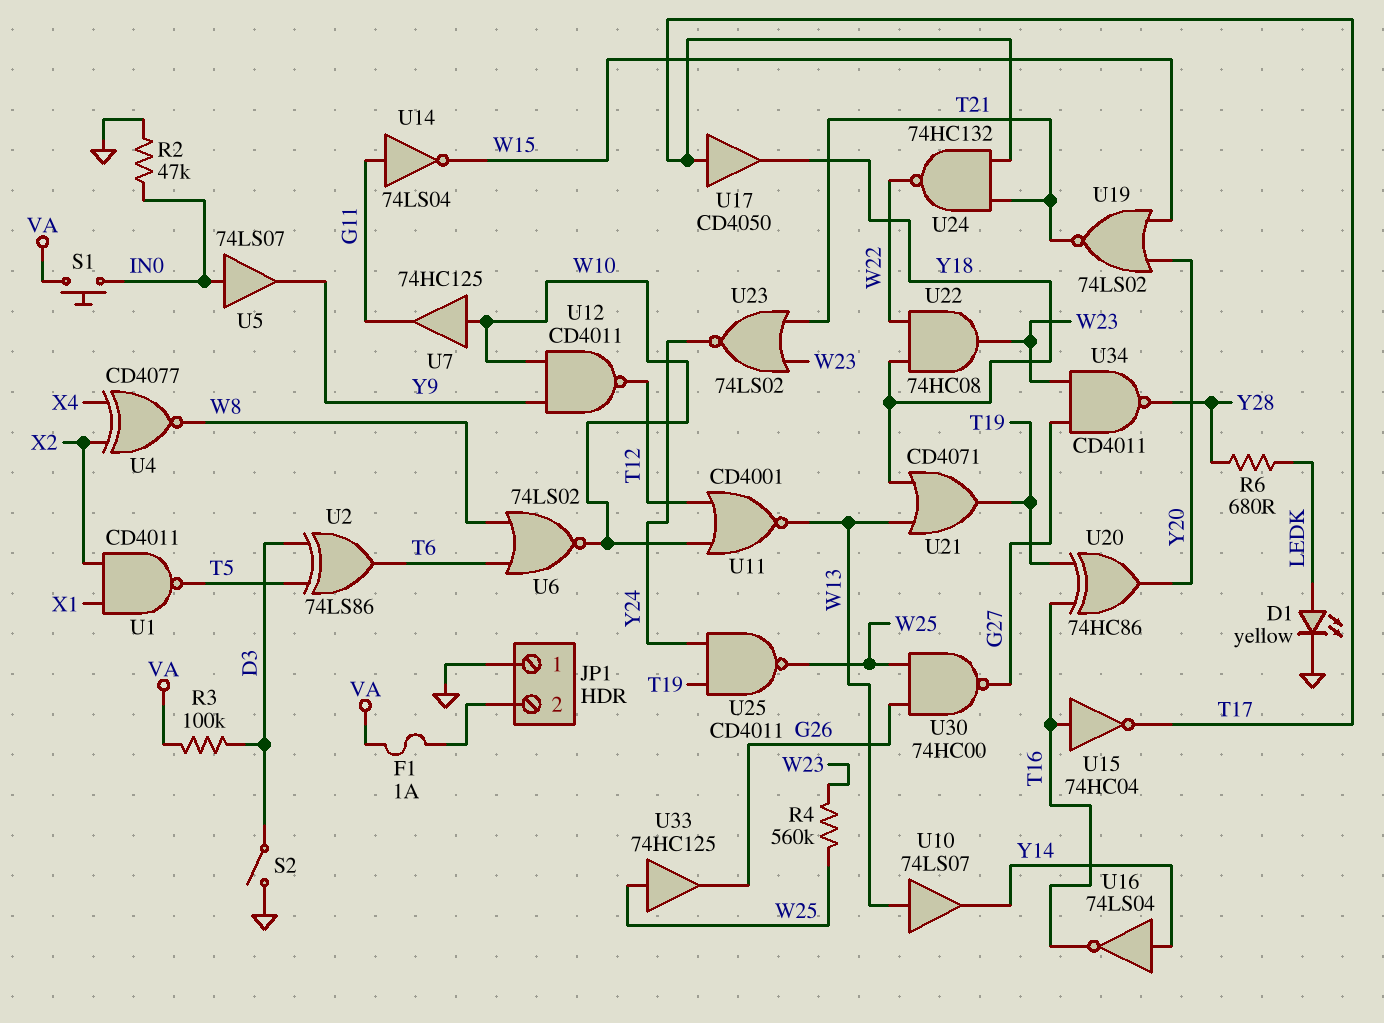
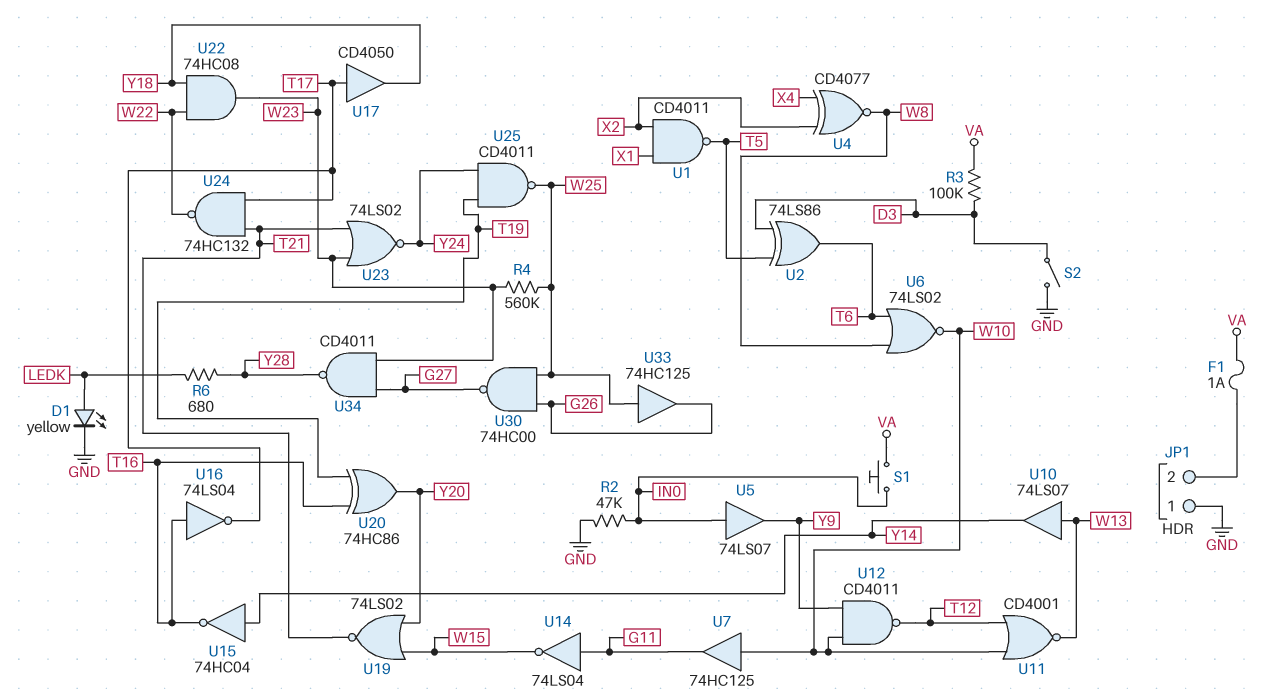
U15: NOT 74HC04 (in T16, out T17) -> NOT 74HC04 (in Y14, out T16)
U16: NOT 74LS04 (in Y14, out T16) -> NOT 74LS04 (in T16, out T17)
U21: OR CD4071 (in W13, in Y18, out T19) -> none

